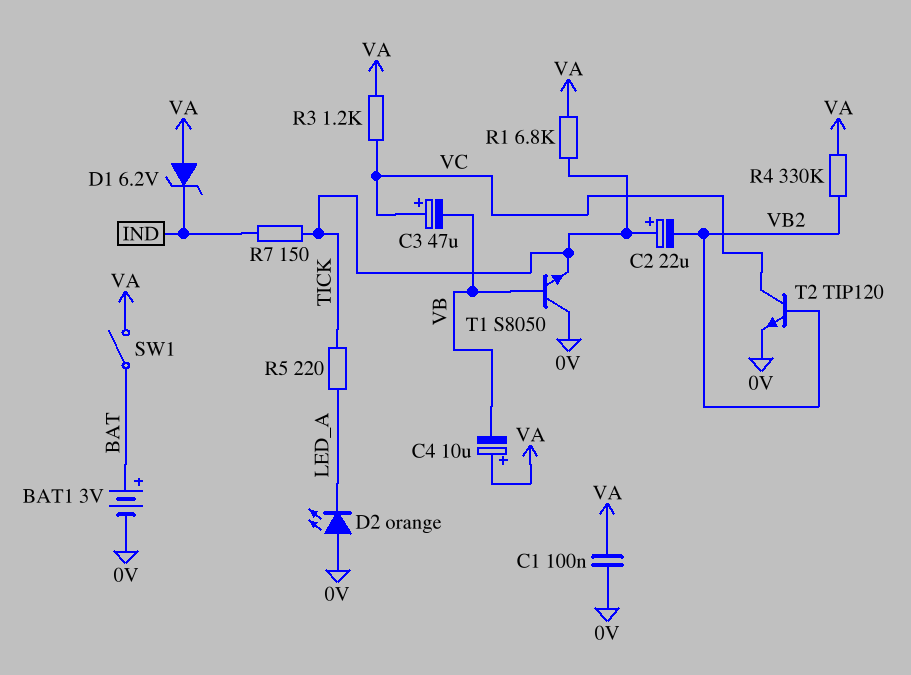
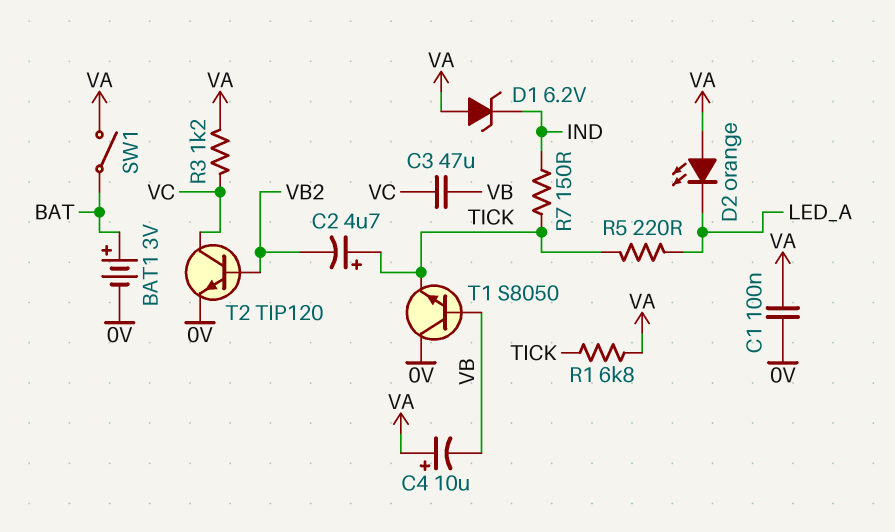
C2: 22uF (plus TICK, minus VB2) -> 4.7uF (plus TICK, minus VB2)
C3: 47uF (plus VC, minus VB) -> 47uF (VB, VC)
D2: LED orange (A 0V, K LED_A) -> LED orange (A VA, K LED_A)
R4: 330k (VA, VB2) -> none

